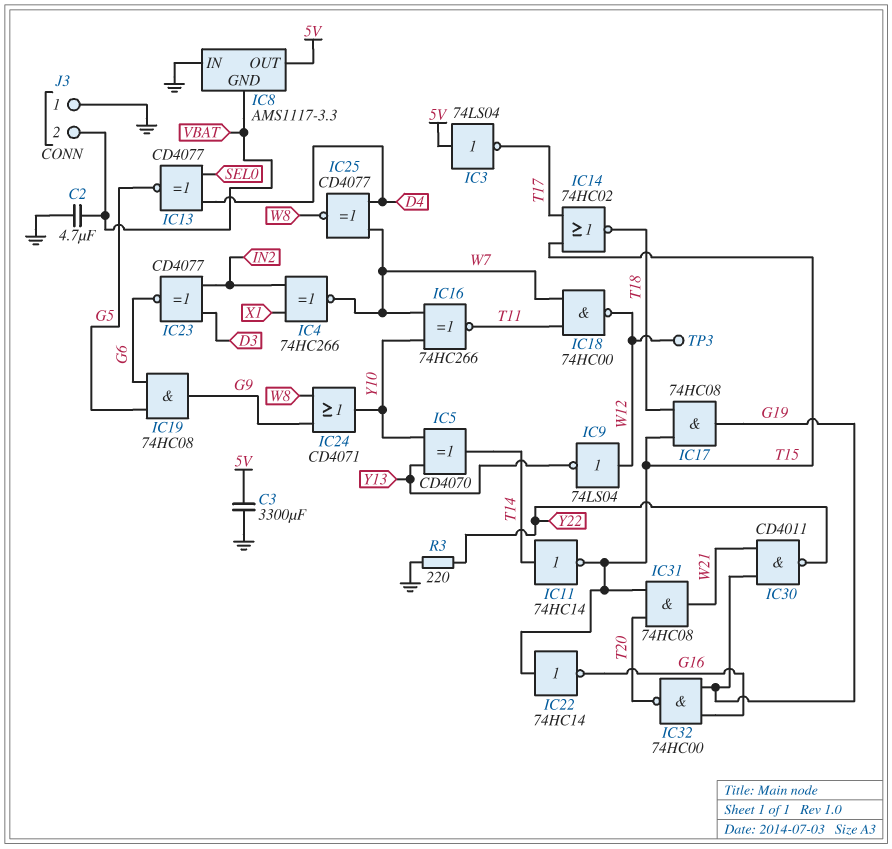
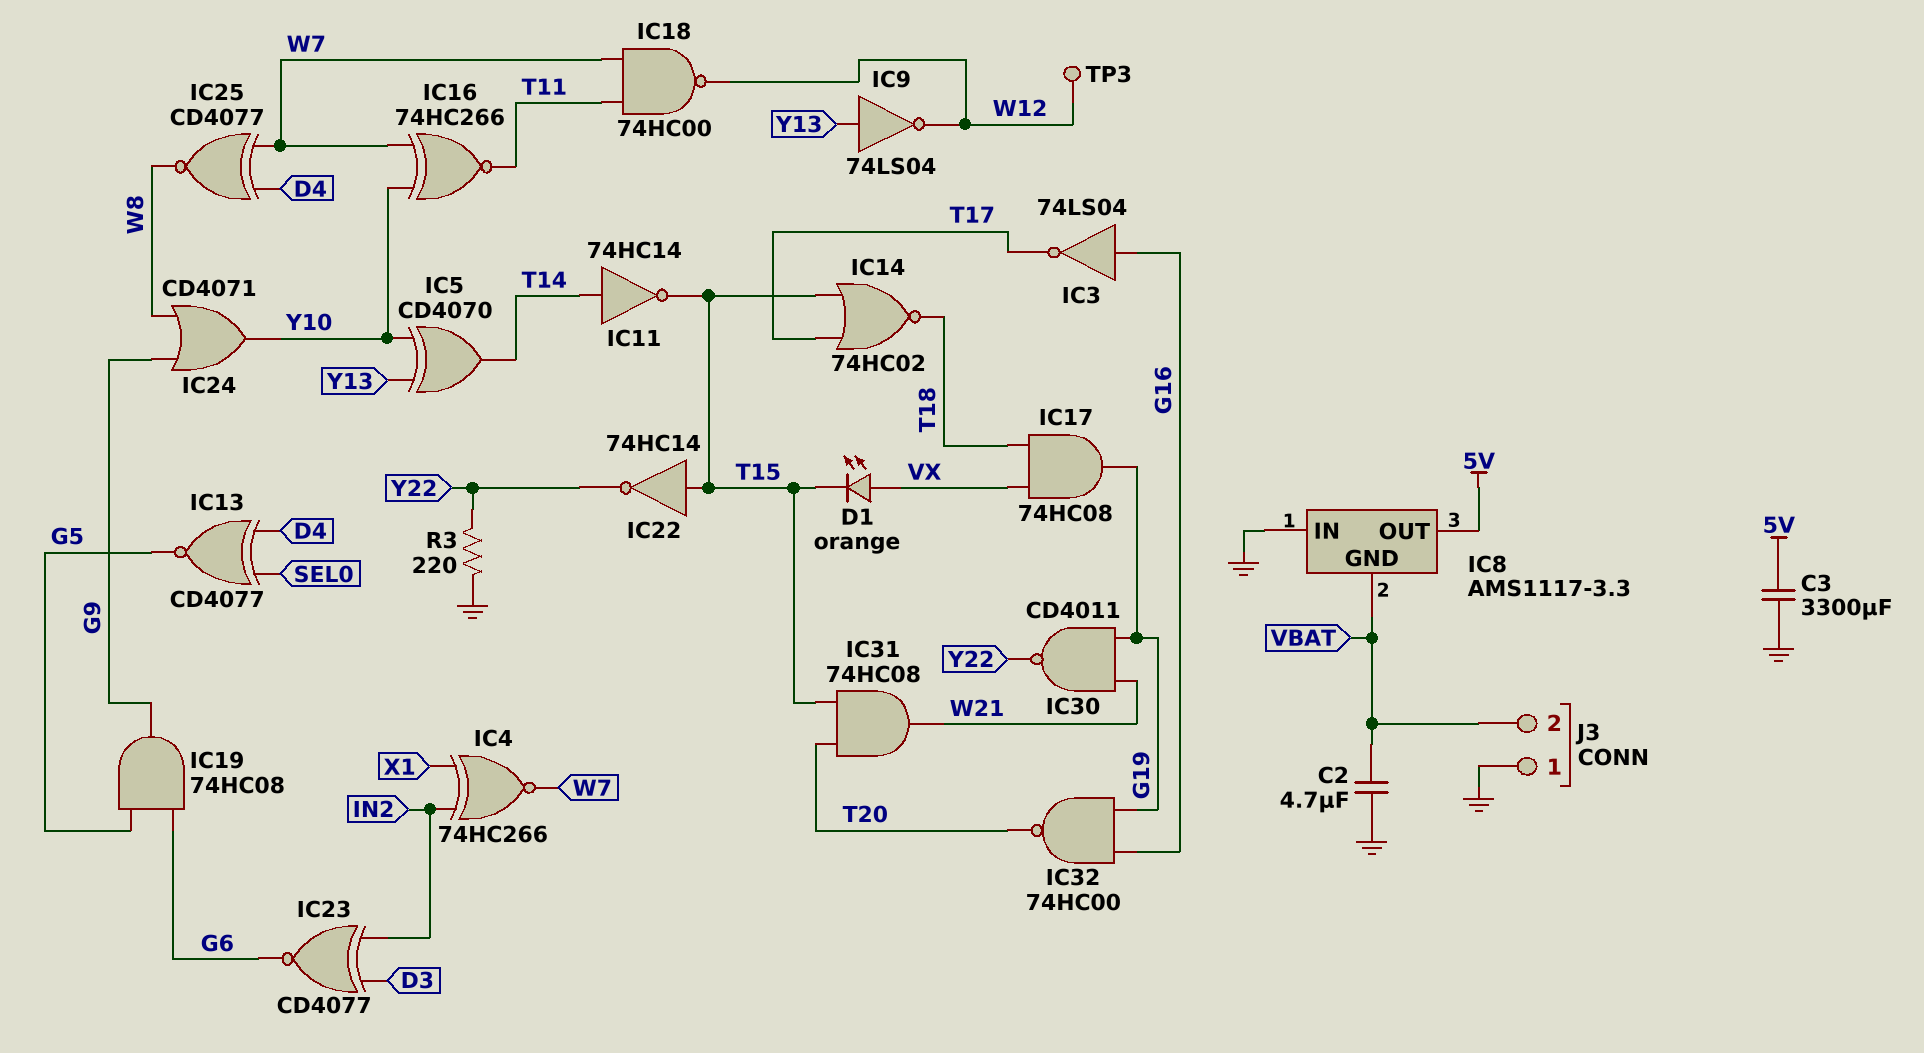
D1: none -> LED orange (A VX, K T15)
IC3: NOT 74LS04 (in 5V, out T17) -> NOT 74LS04 (in G16, out T17)
IC9: NOT 74LS04 (in W12, out Y13) -> NOT 74LS04 (in Y13, out W12)
IC17: AND 74HC08 (in T15, in T18, out G19) -> AND 74HC08 (in T18, in VX, out G19)
IC22: NOT 74HC14 (in T15, out G16) -> NOT 74HC14 (in T15, out Y22)

